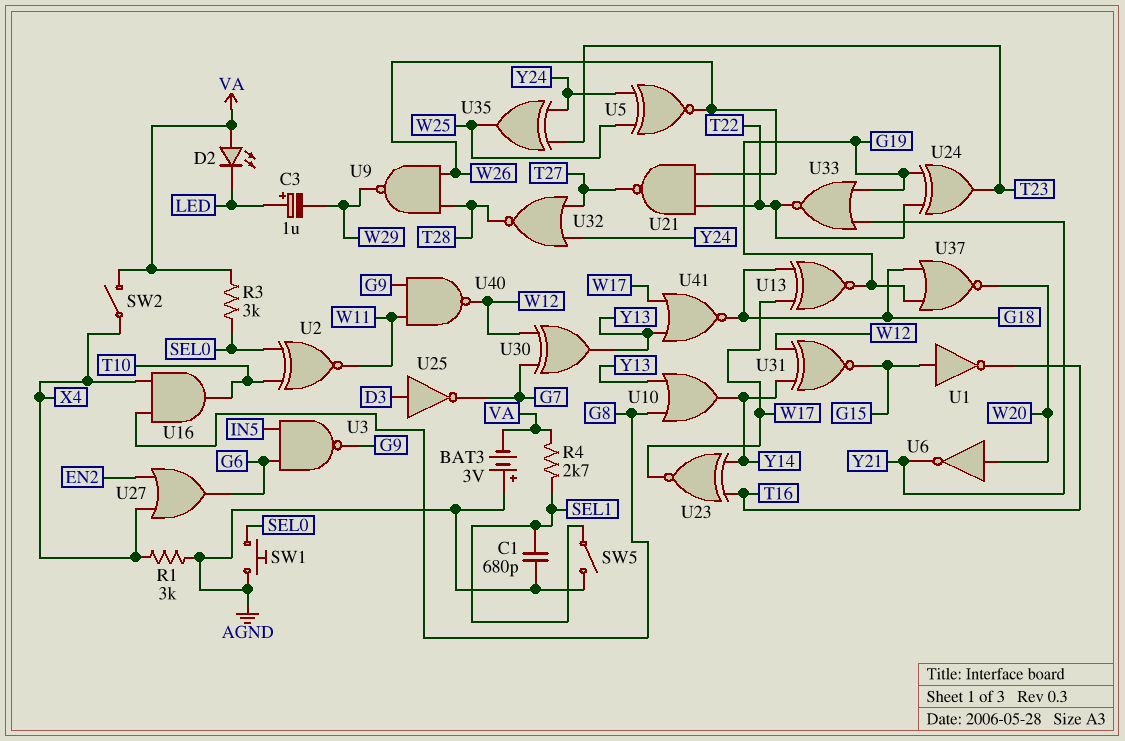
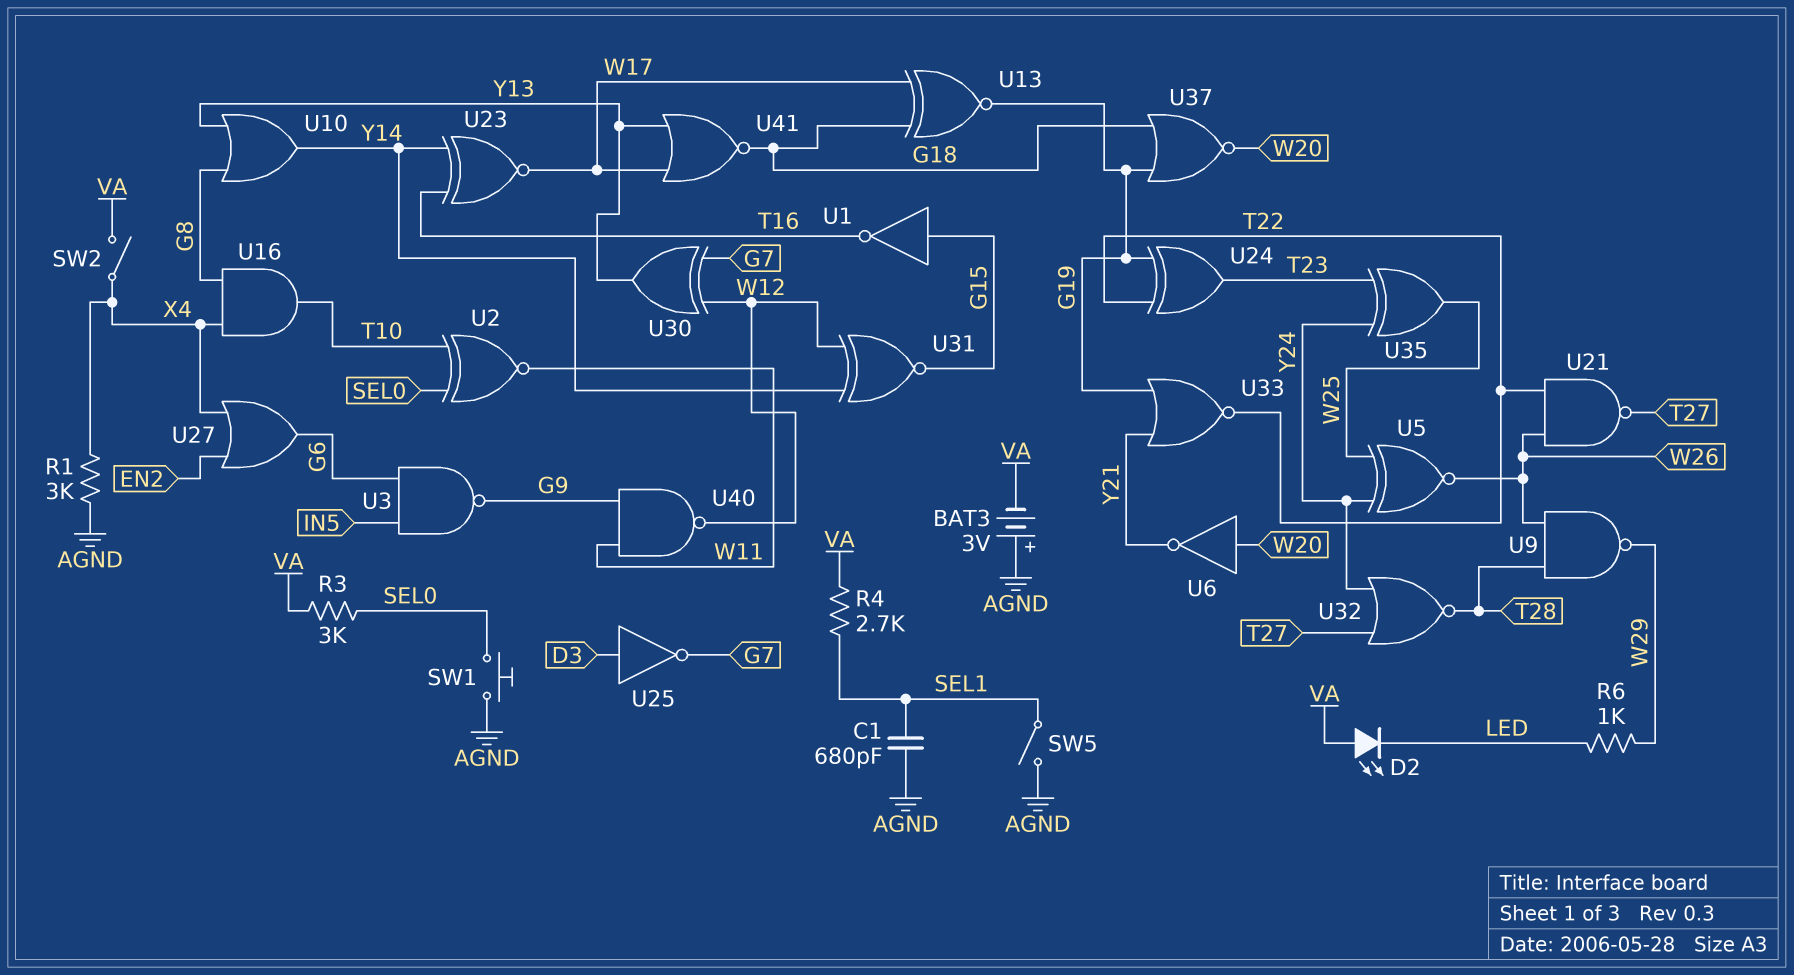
C3: 1uF (plus LED, minus W29) -> none
R6: none -> 1k (LED, W29)

